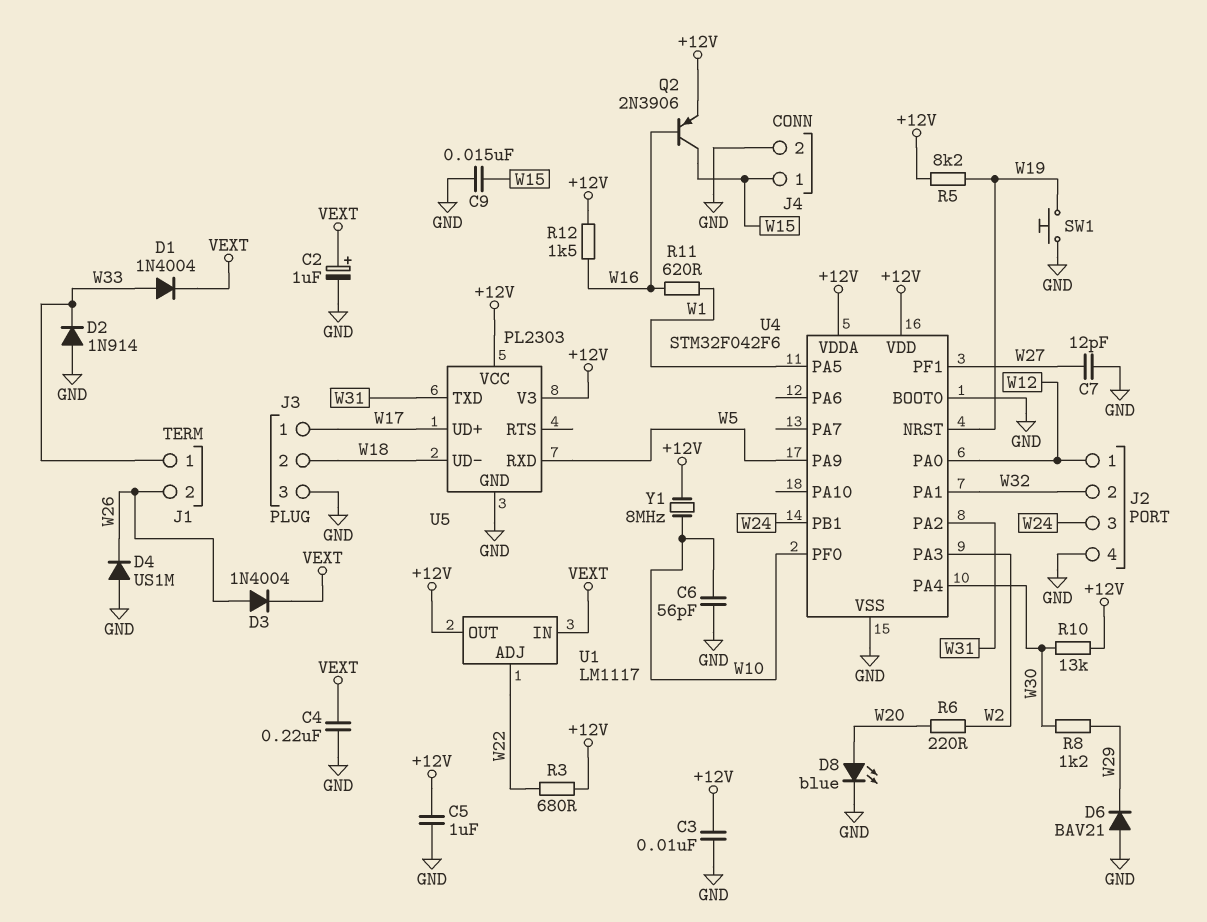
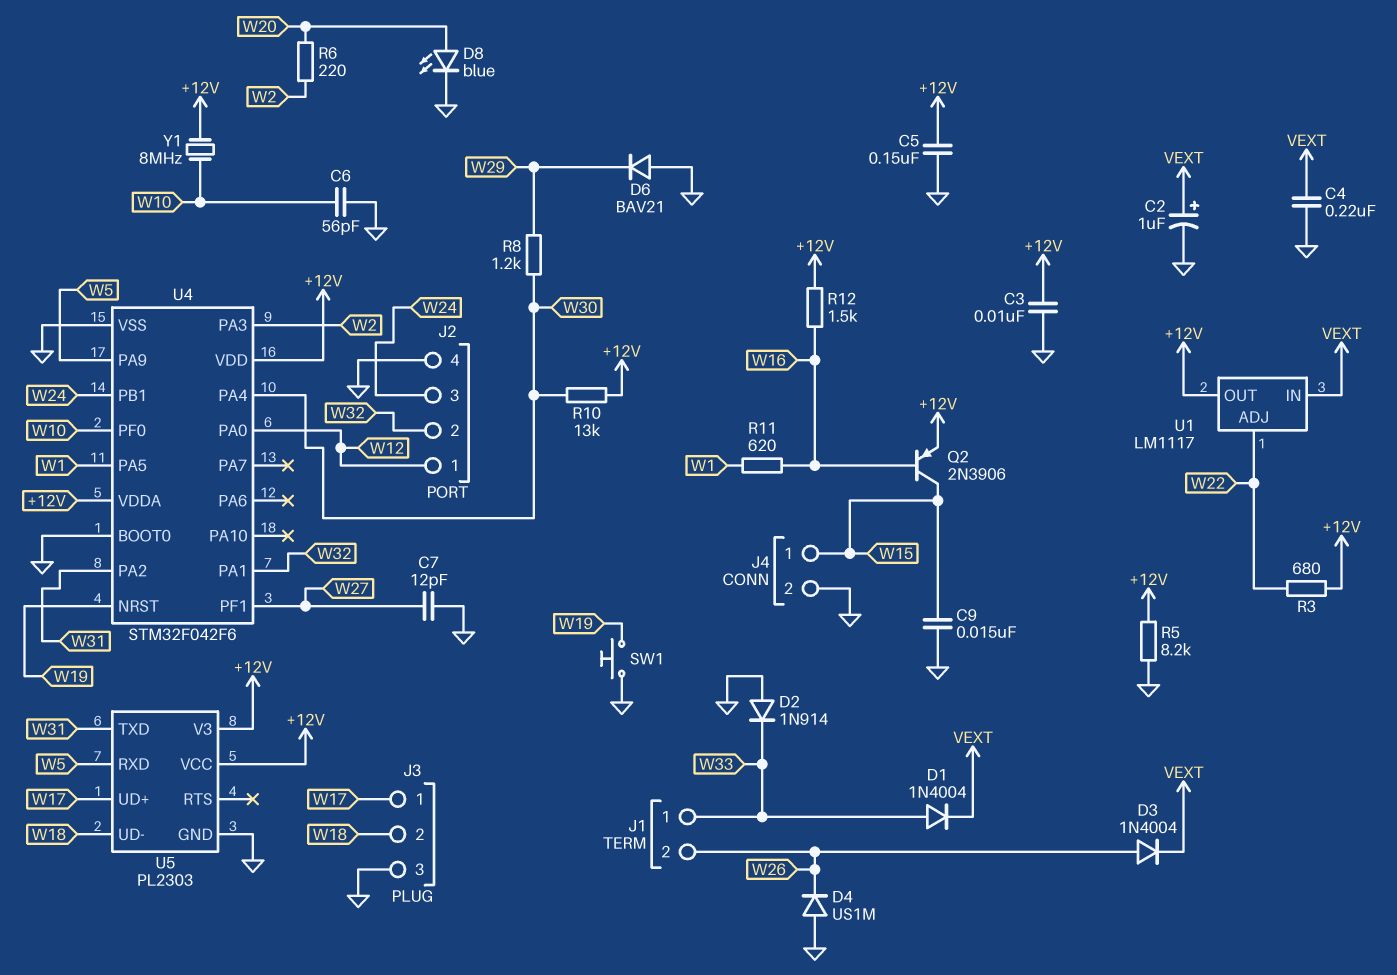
C5: 1uF (+12V, GND) -> 150nF (+12V, GND)
R5: 8.2k (+12V, W19) -> 8.2k (+12V, GND)

